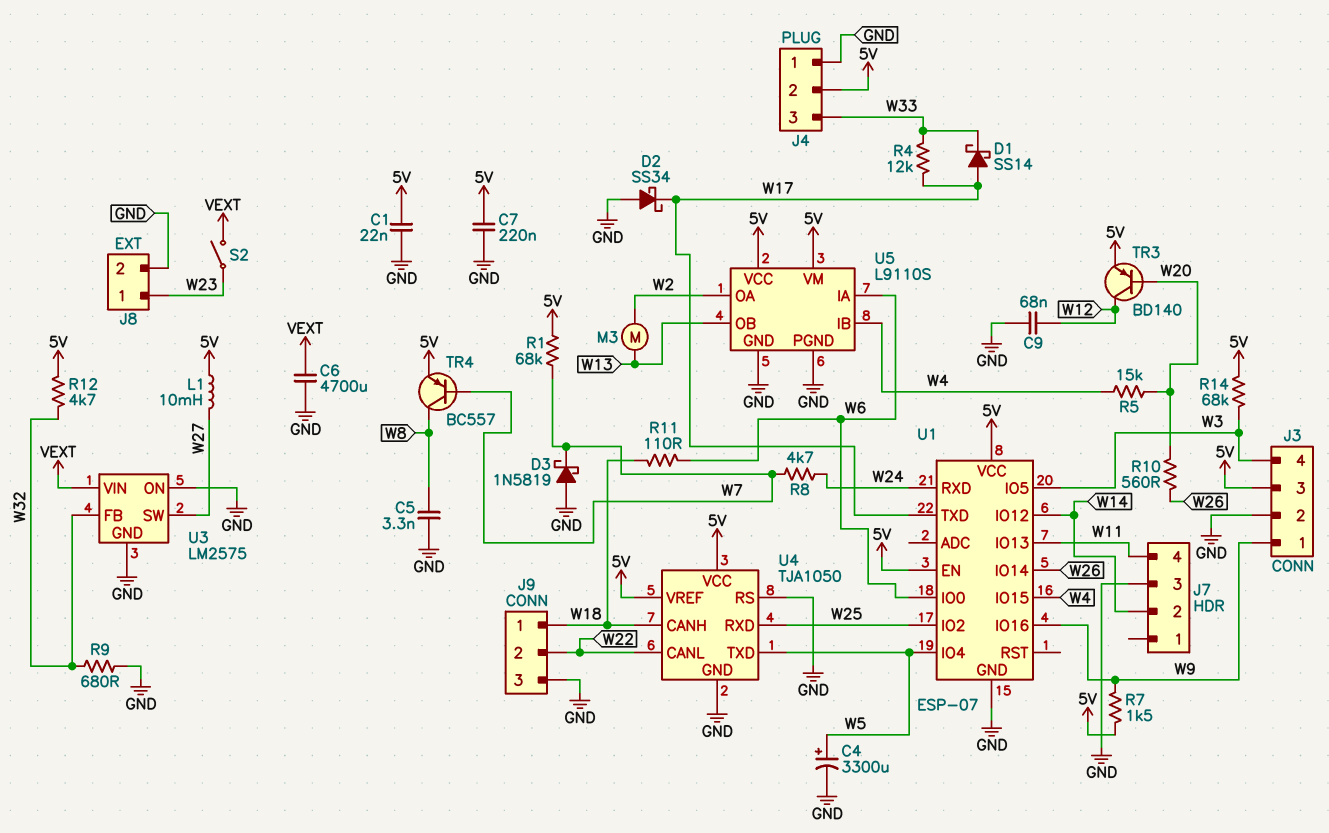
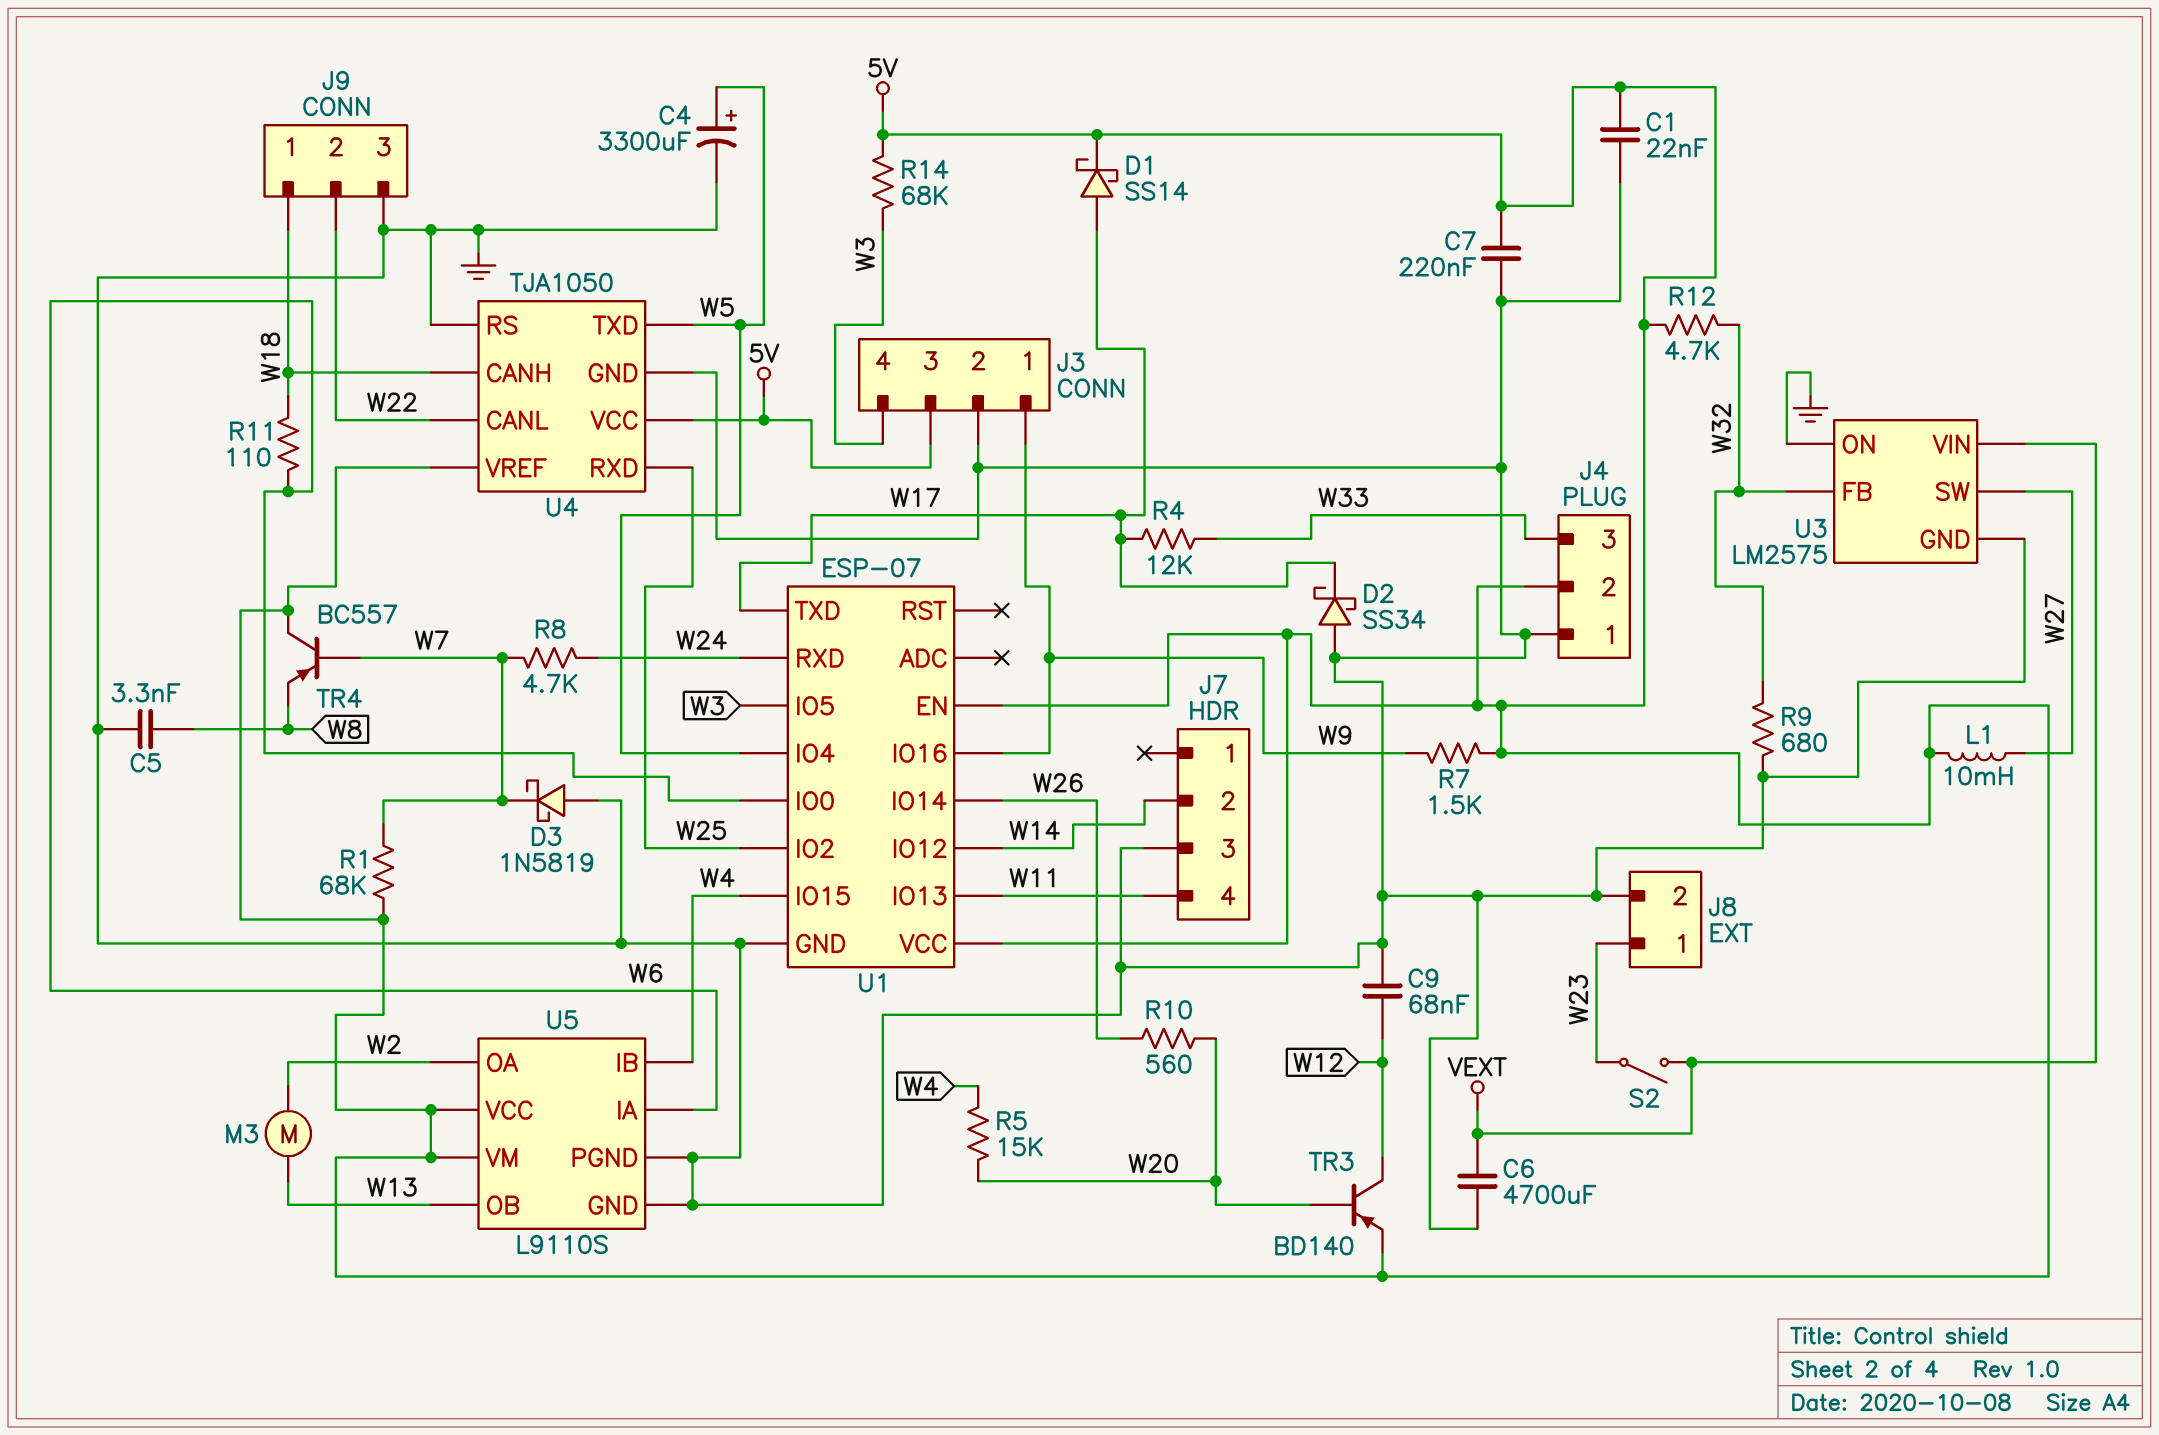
D1: schottky SS14 (A W17, K W33) -> schottky SS14 (A W17, K 5V)
TR4: PNP BC557 (B W7, C W8, E 5V) -> PNP BC557 (B W7, C 5V, E W8)

